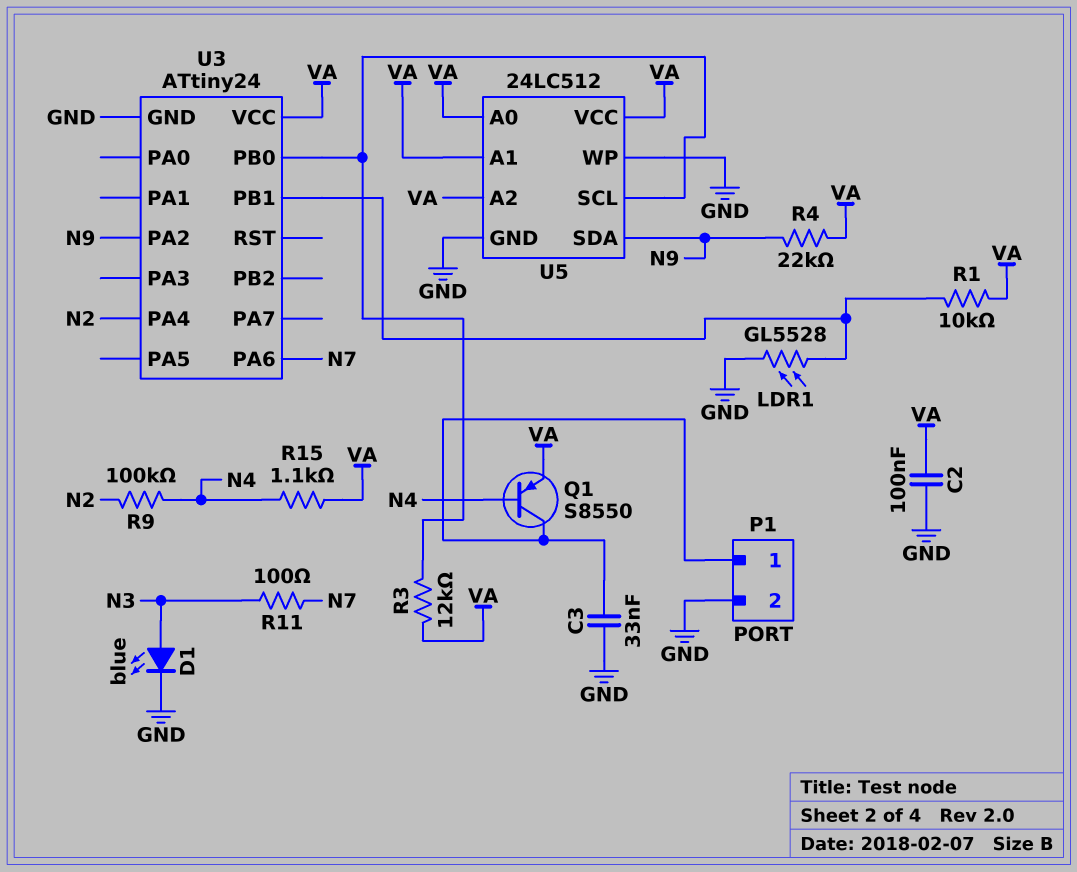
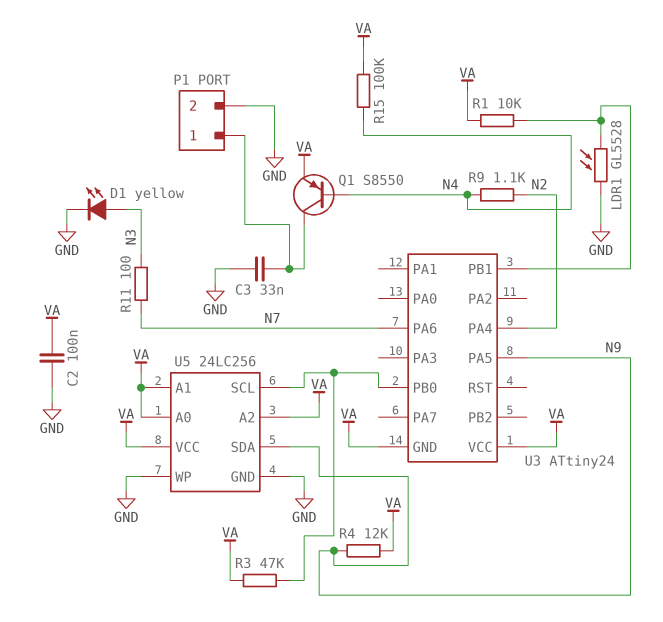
D1: LED blue (A N3, K GND) -> LED yellow (A N3, K GND)
R3: 12k (U3/PB0, VA) -> 47k (U3/PB0, VA)
R4: 22k (N9, VA) -> 12k (N9, VA)
R9: 100k (N2, N4) -> 1.1k (N2, N4)
R15: 1.1k (N4, VA) -> 100k (N4, VA)
U3 pin GND: GND -> VA
U3 pin PA2: N9 -> none
U3 pin PA5: none -> N9
U5: 24LC512 -> 24LC256

